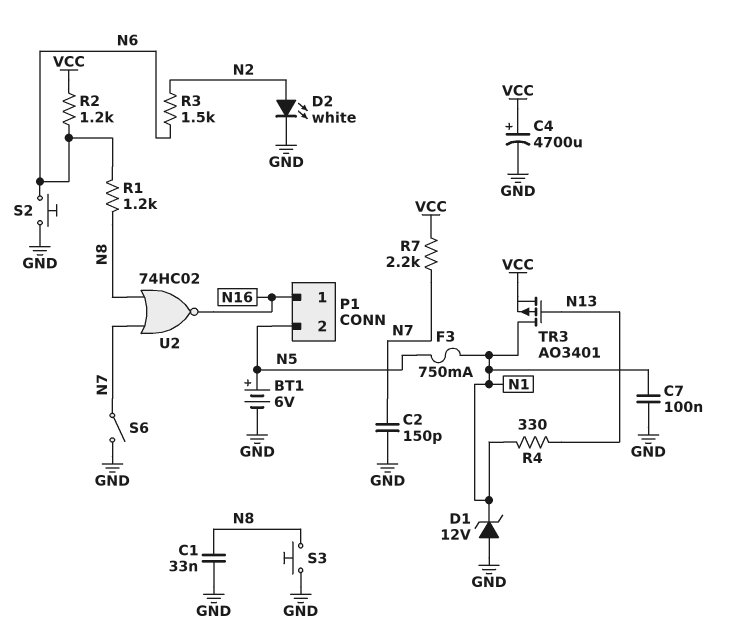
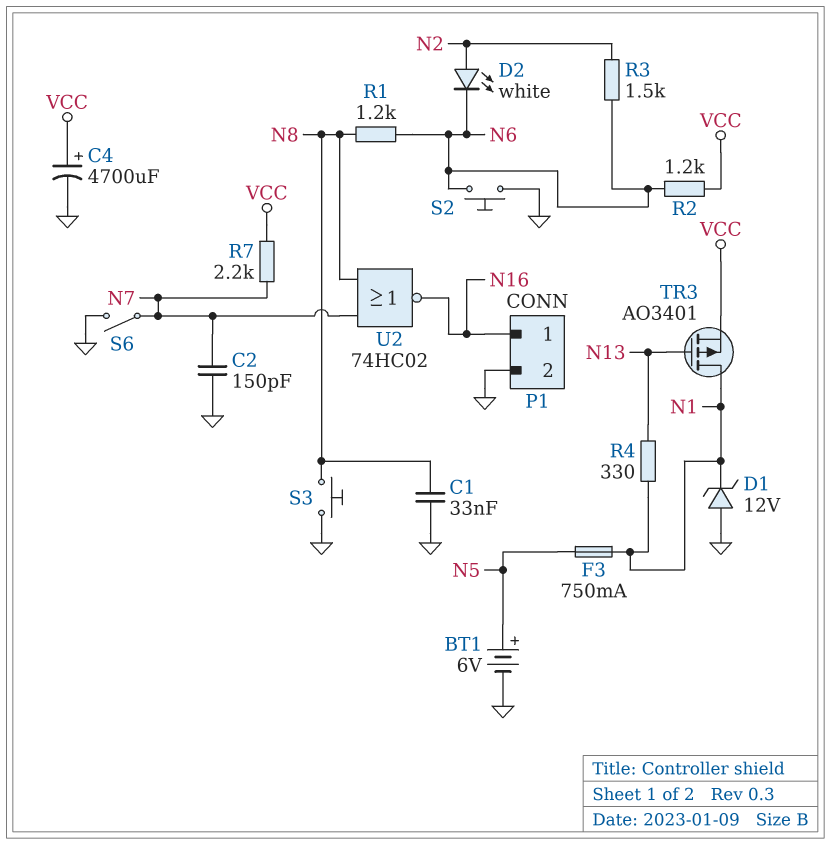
C7: 100nF (GND, N1) -> none
D2: LED white (A N2, K GND) -> LED white (A N2, K N6)
P1 pin 2: N5 -> GND

